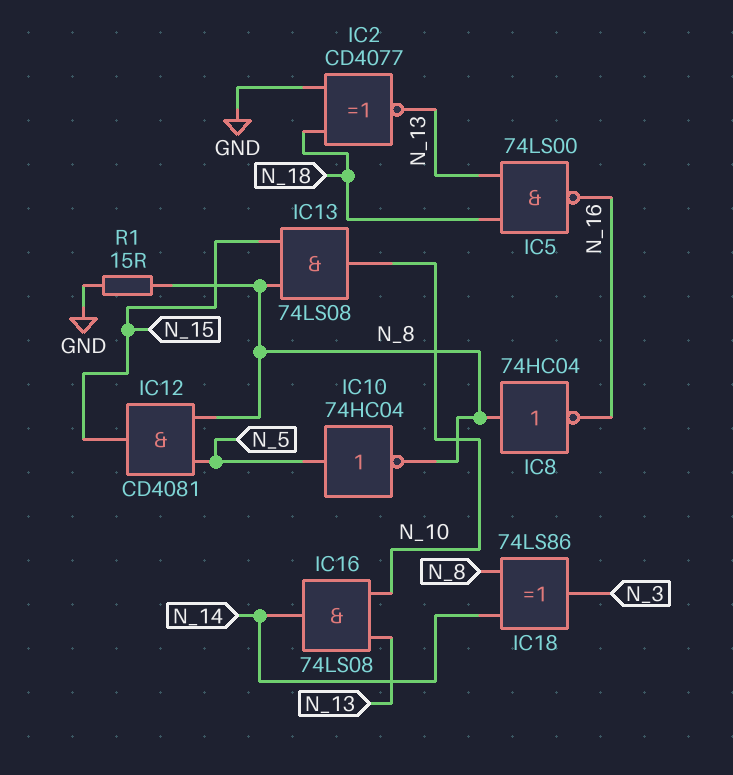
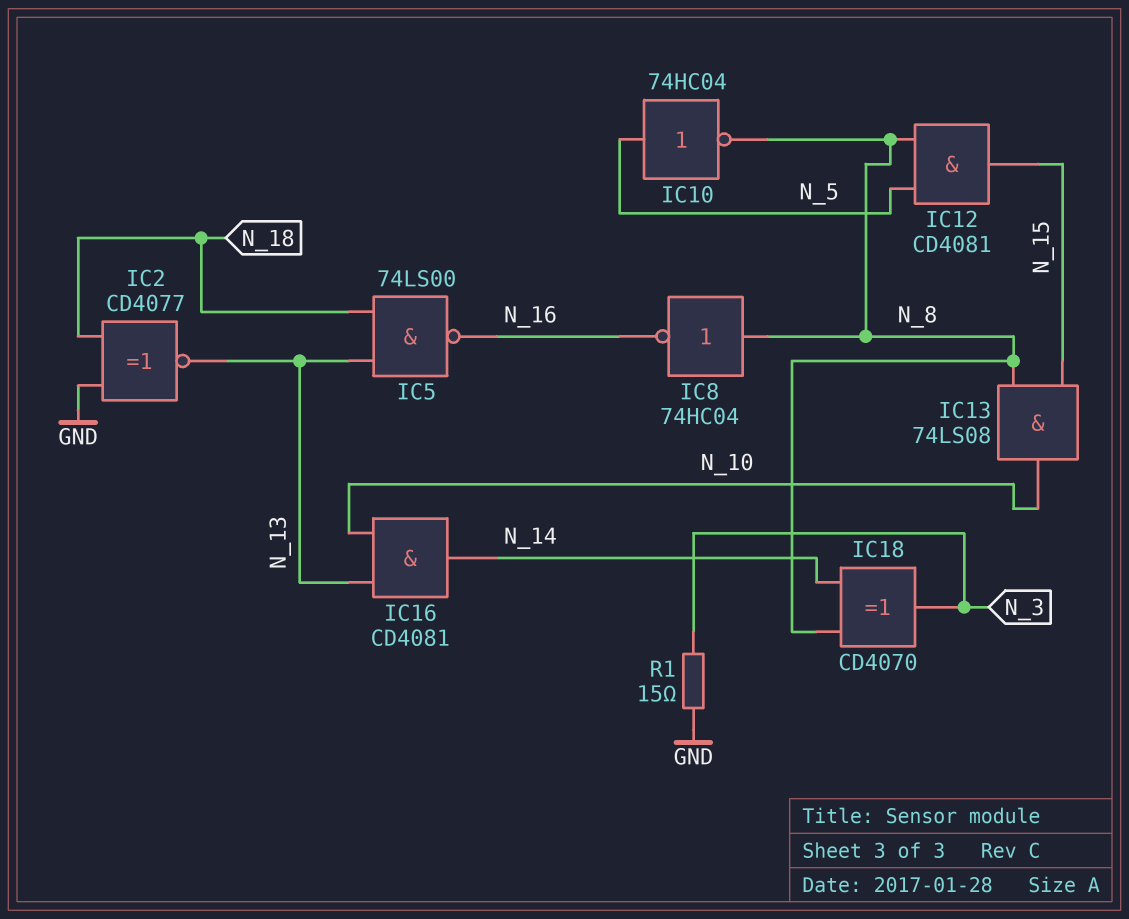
IC16: AND 74LS08 (in N_10, in N_13, out N_14) -> AND CD4081 (in N_10, in N_13, out N_14)
IC18: XOR 74LS86 (in N_8, in N_14, out N_3) -> XOR CD4070 (in N_8, in N_14, out N_3)
R1: 15 (GND, N_8) -> 15 (GND, N_3)

